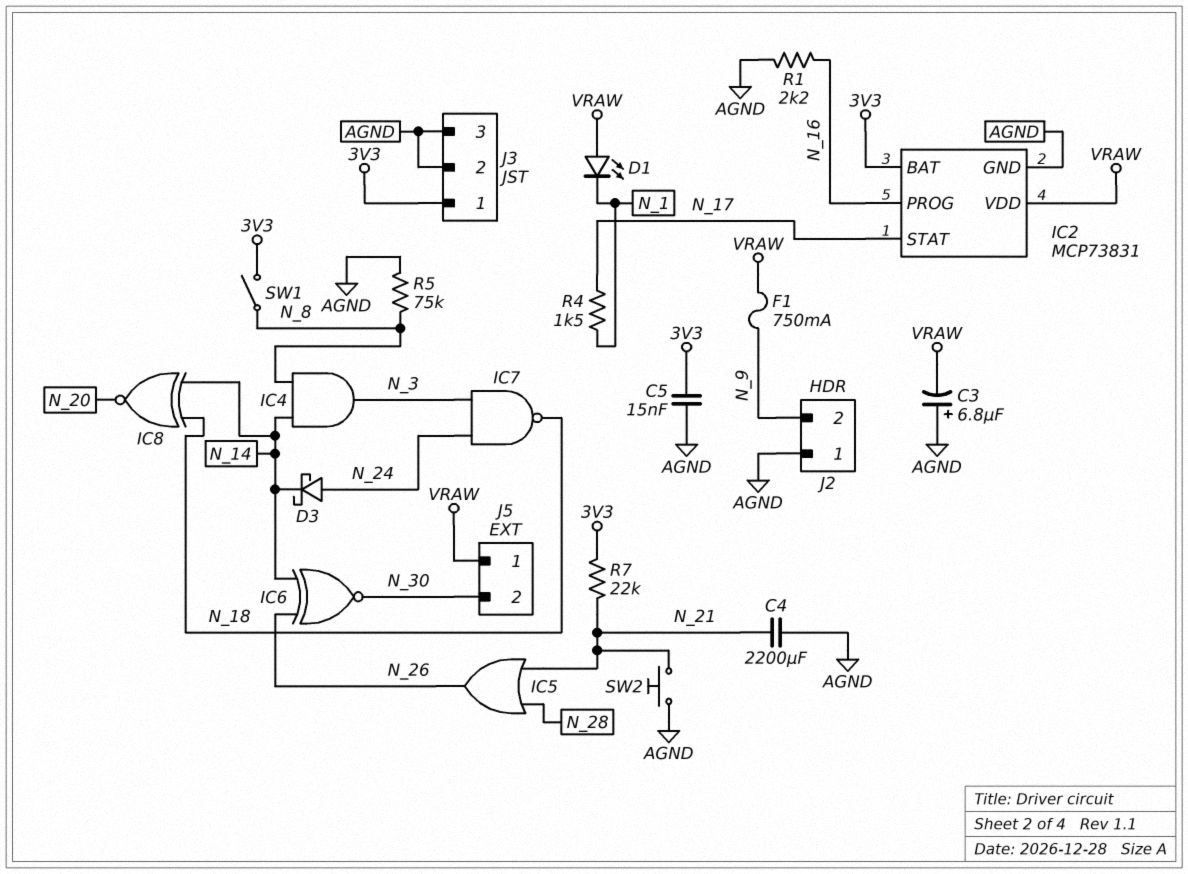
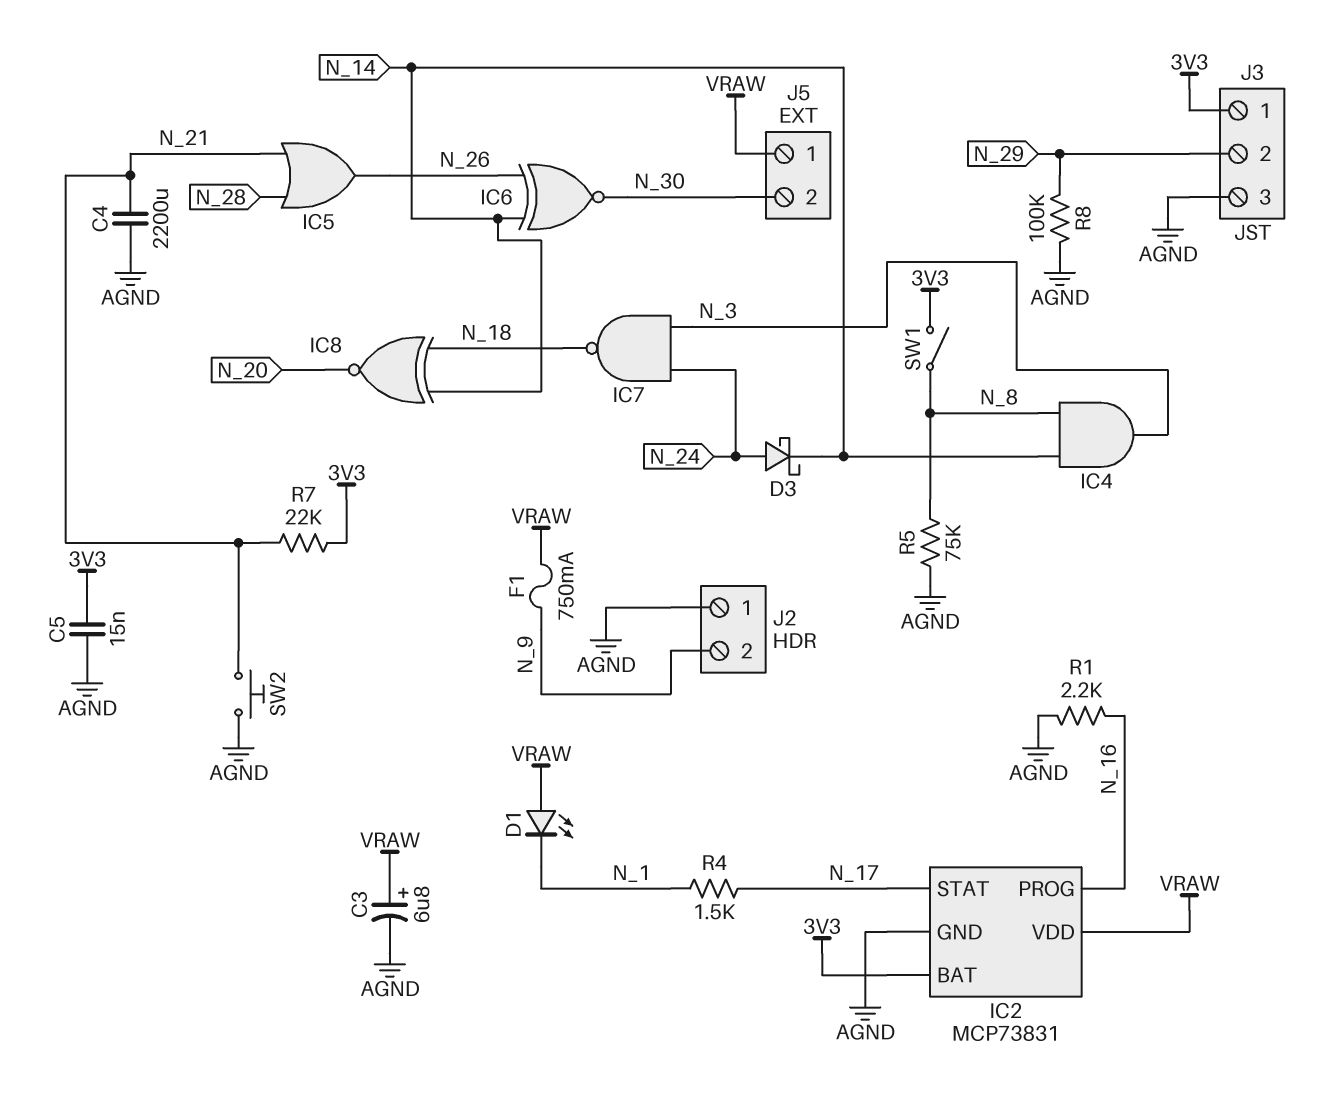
C3: 6.8uF (plus AGND, minus VRAW) -> 6.8uF (plus VRAW, minus AGND)
J3 pin 2: AGND -> N_29
R8: none -> 100k (AGND, N_29)

